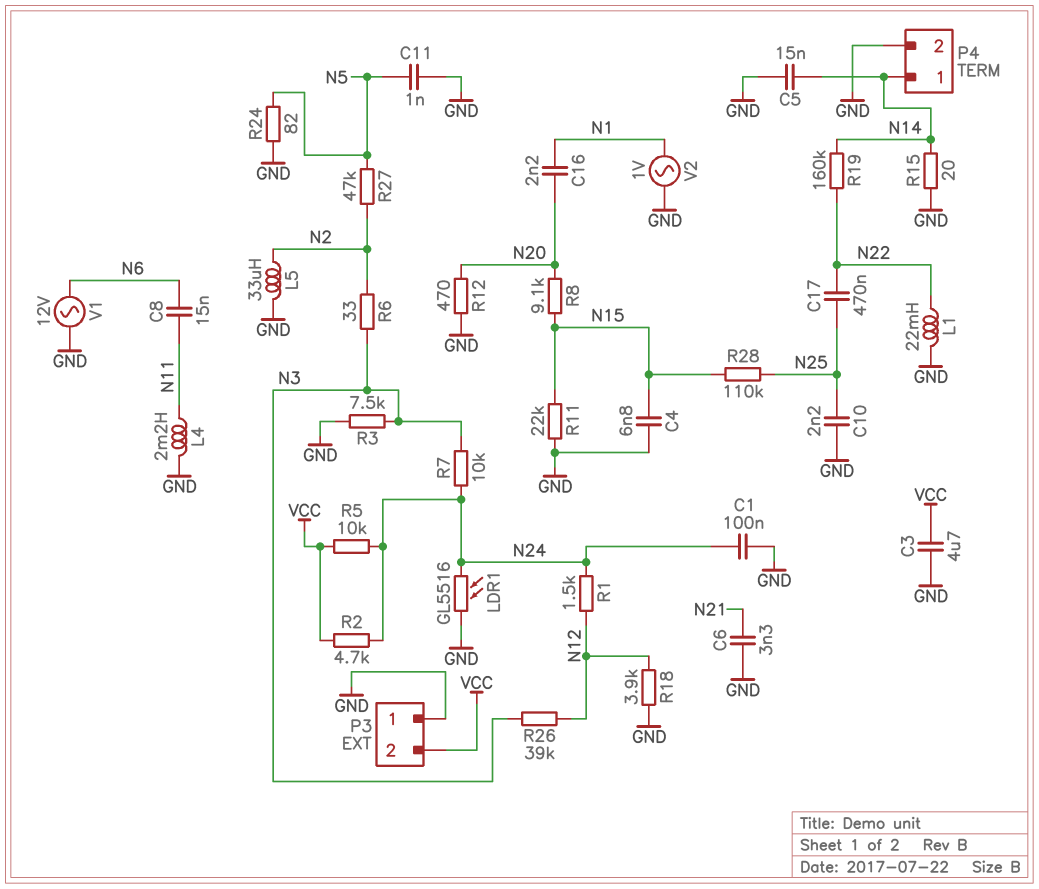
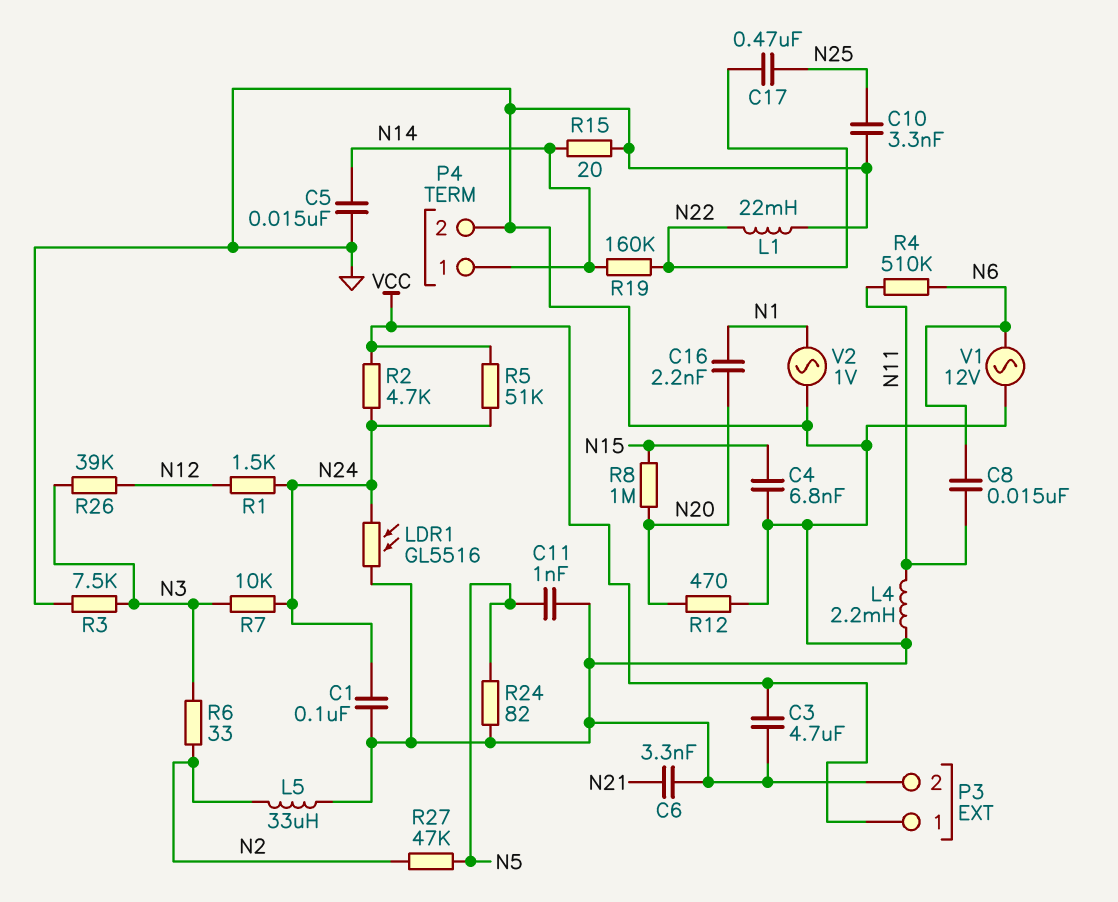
C10: 2.2nF (GND, N25) -> 3.3nF (GND, N25)
P3 pin 1: GND -> VCC
P3 pin 2: VCC -> GND
R4: none -> 510k (N6, N11)
R5: 10k (N24, VCC) -> 51k (N24, VCC)
R8: 9.1k (N15, N20) -> 1M (N15, N20)
R11: 22k (GND, N15) -> none
R18: 3.9k (GND, N12) -> none
R28: 110k (N15, N25) -> none

